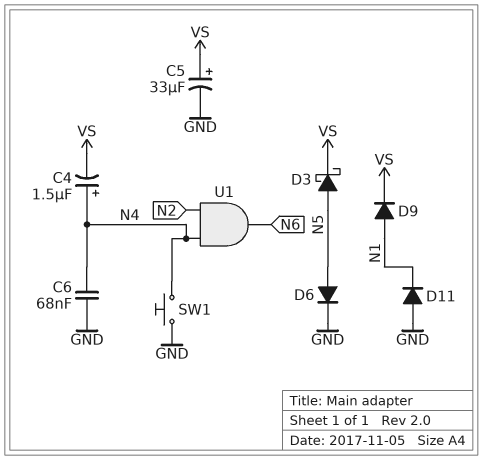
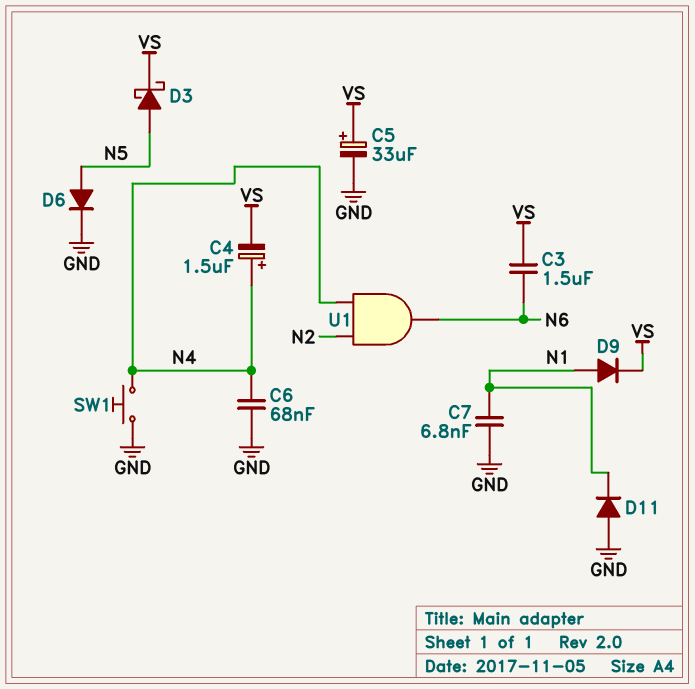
C3: none -> 1.5uF (N6, VS)
C7: none -> 6.8nF (GND, N1)

